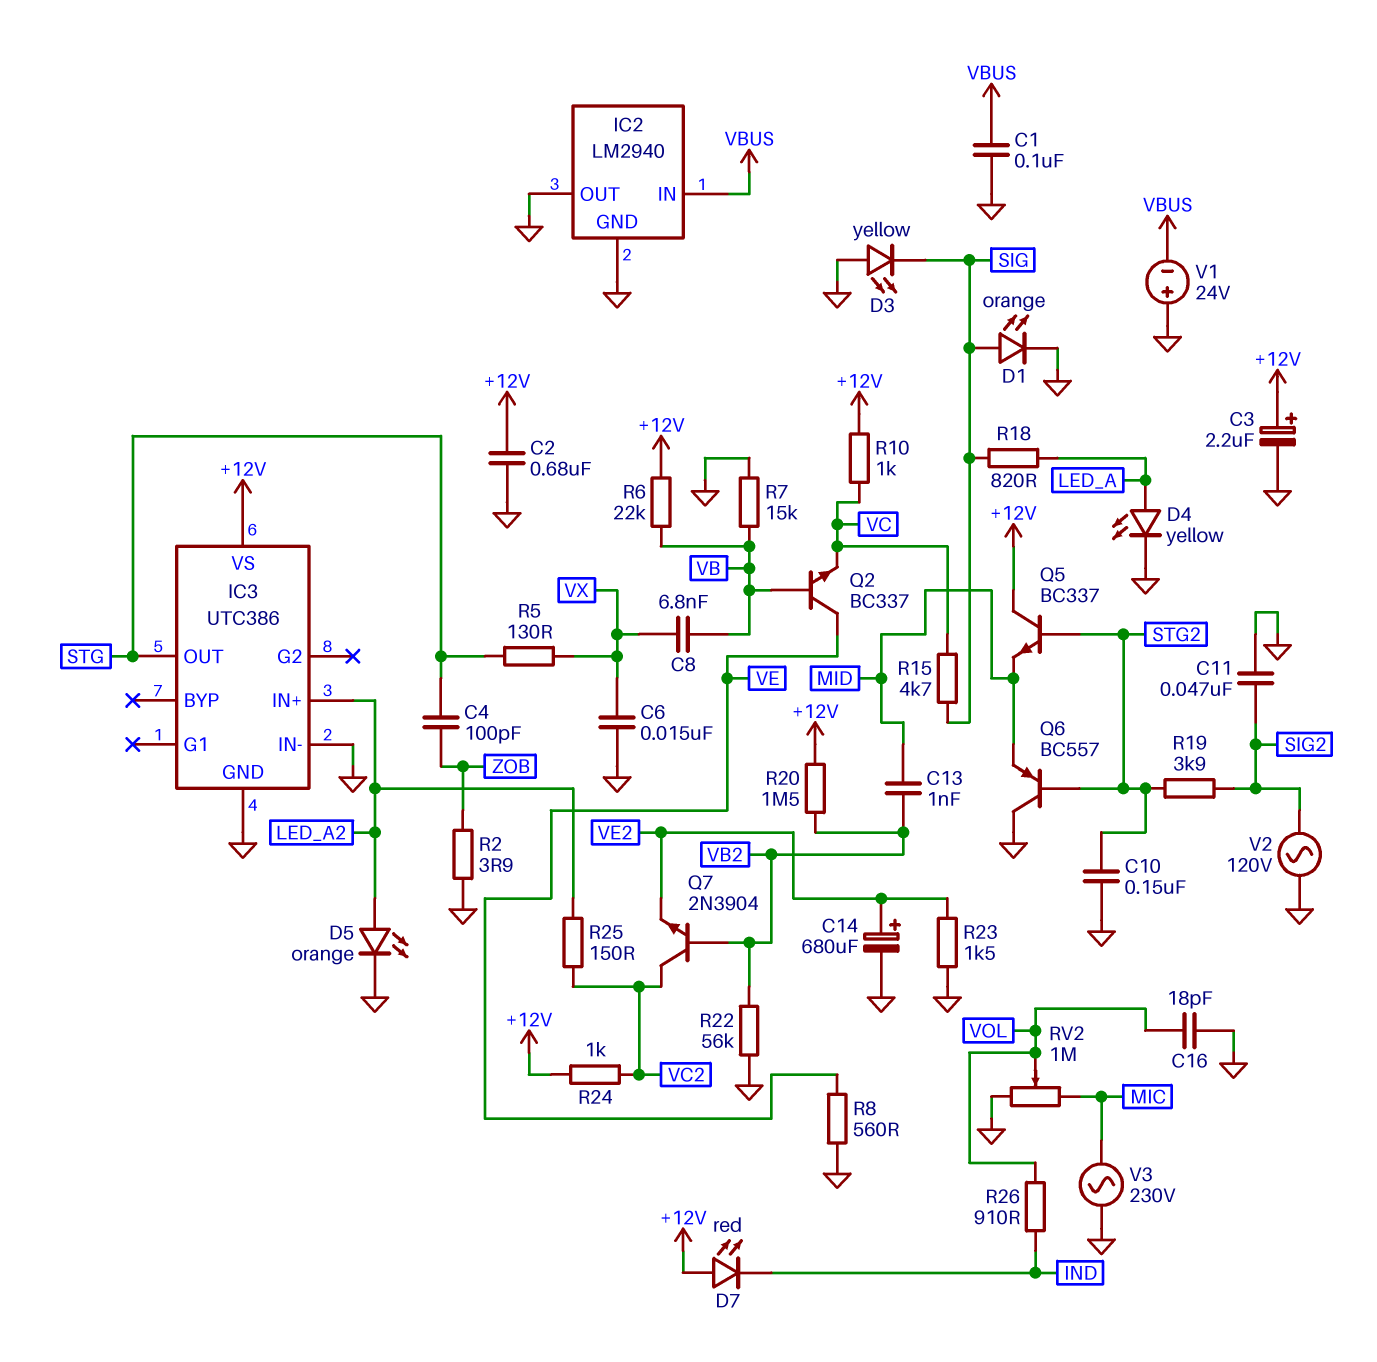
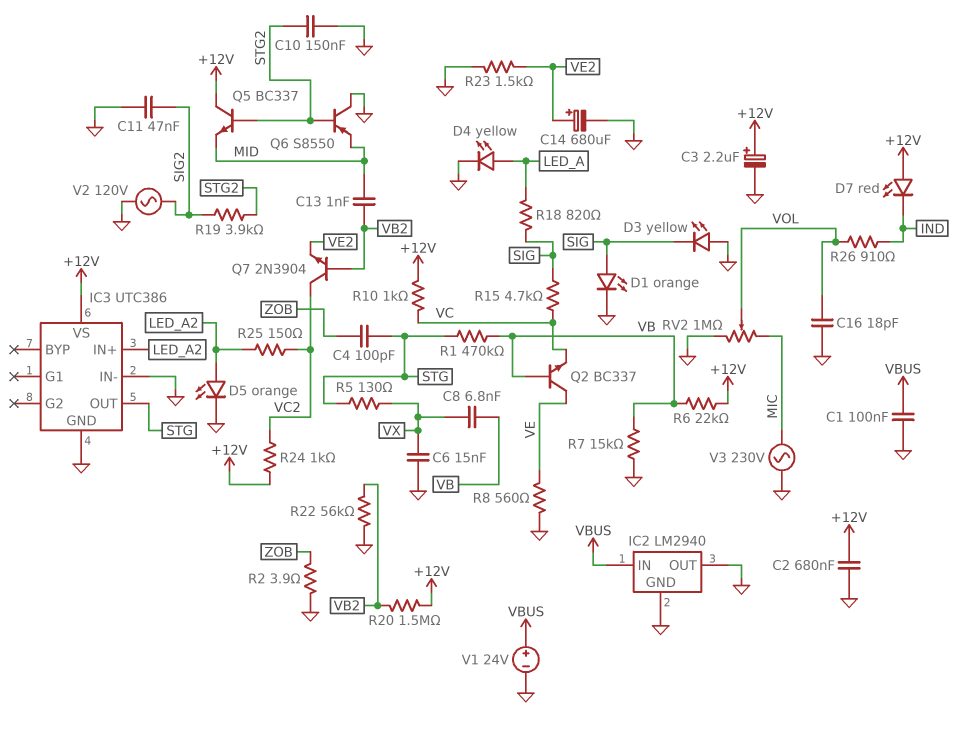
Q6: PNP BC557 (B STG2, C GND, E MID) -> PNP S8550 (B STG2, C GND, E MID)
R1: none -> 470k (STG, VB)
V1: 24V (plus GND, minus VBUS) -> 24V (plus VBUS, minus GND)

